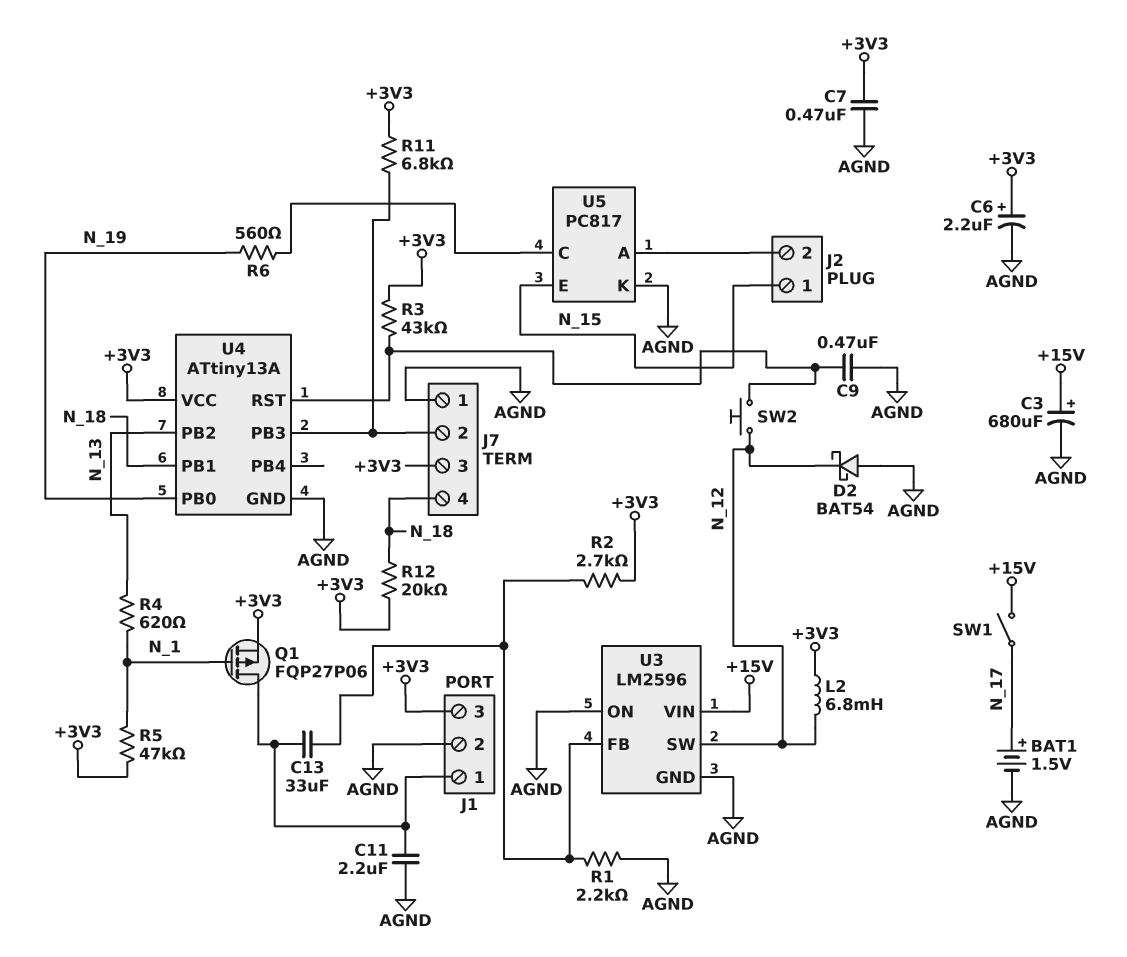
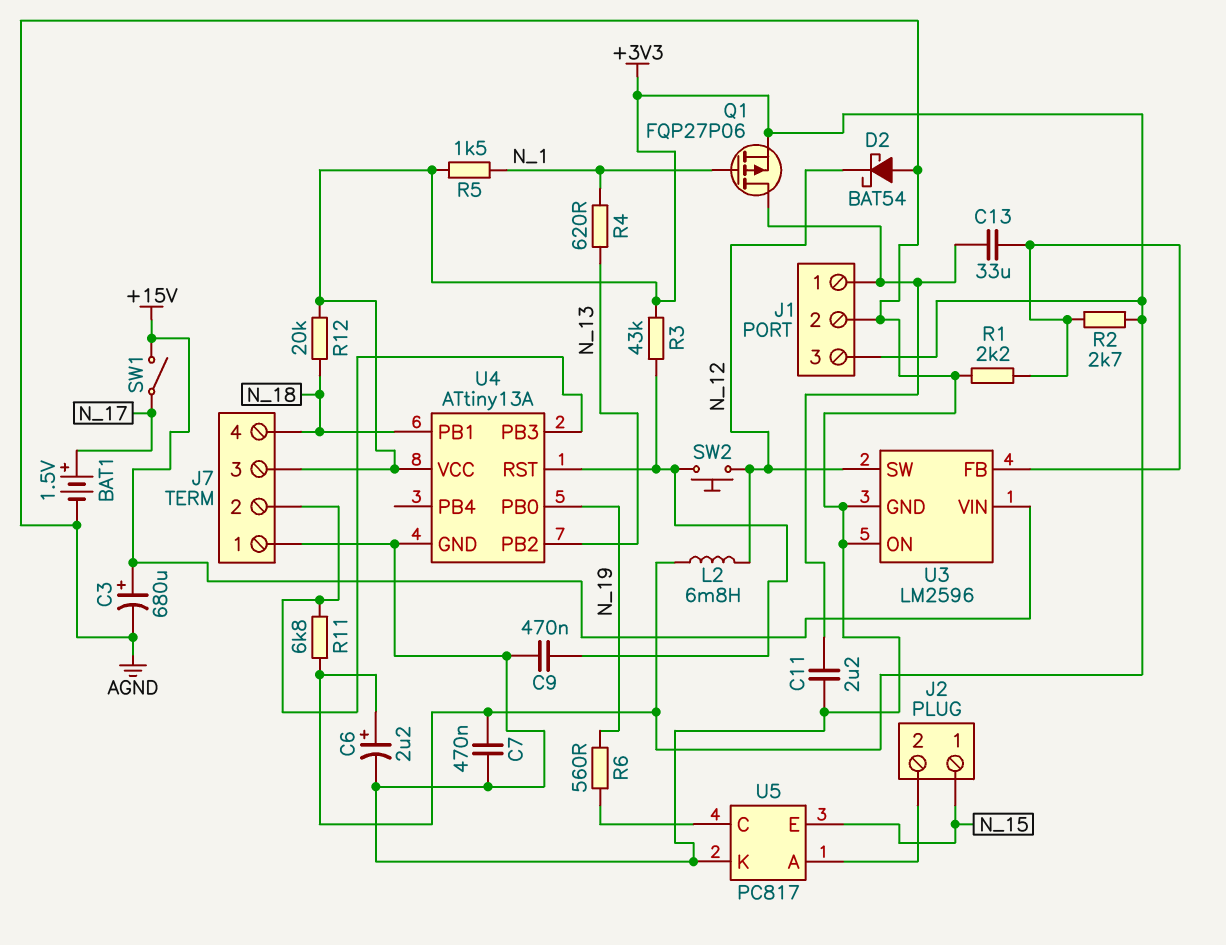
R5: 47k (+3V3, N_1) -> 1.5k (+3V3, N_1)

